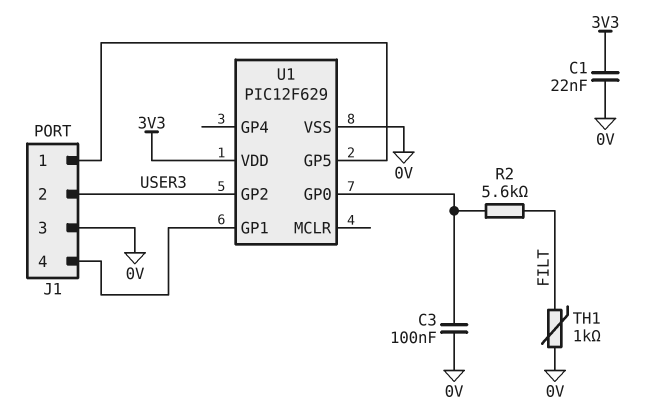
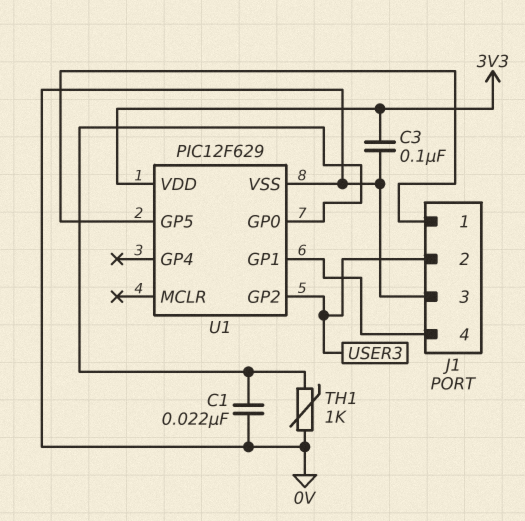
C1: 22nF (0V, 3V3) -> 22nF (0V, U1/GP0)
C3: 100nF (0V, U1/GP0) -> 100nF (0V, 3V3)
R2: 5.6k (FILT, U1/GP0) -> none
TH1: 1k (0V, FILT) -> 1k (0V, U1/GP0)

